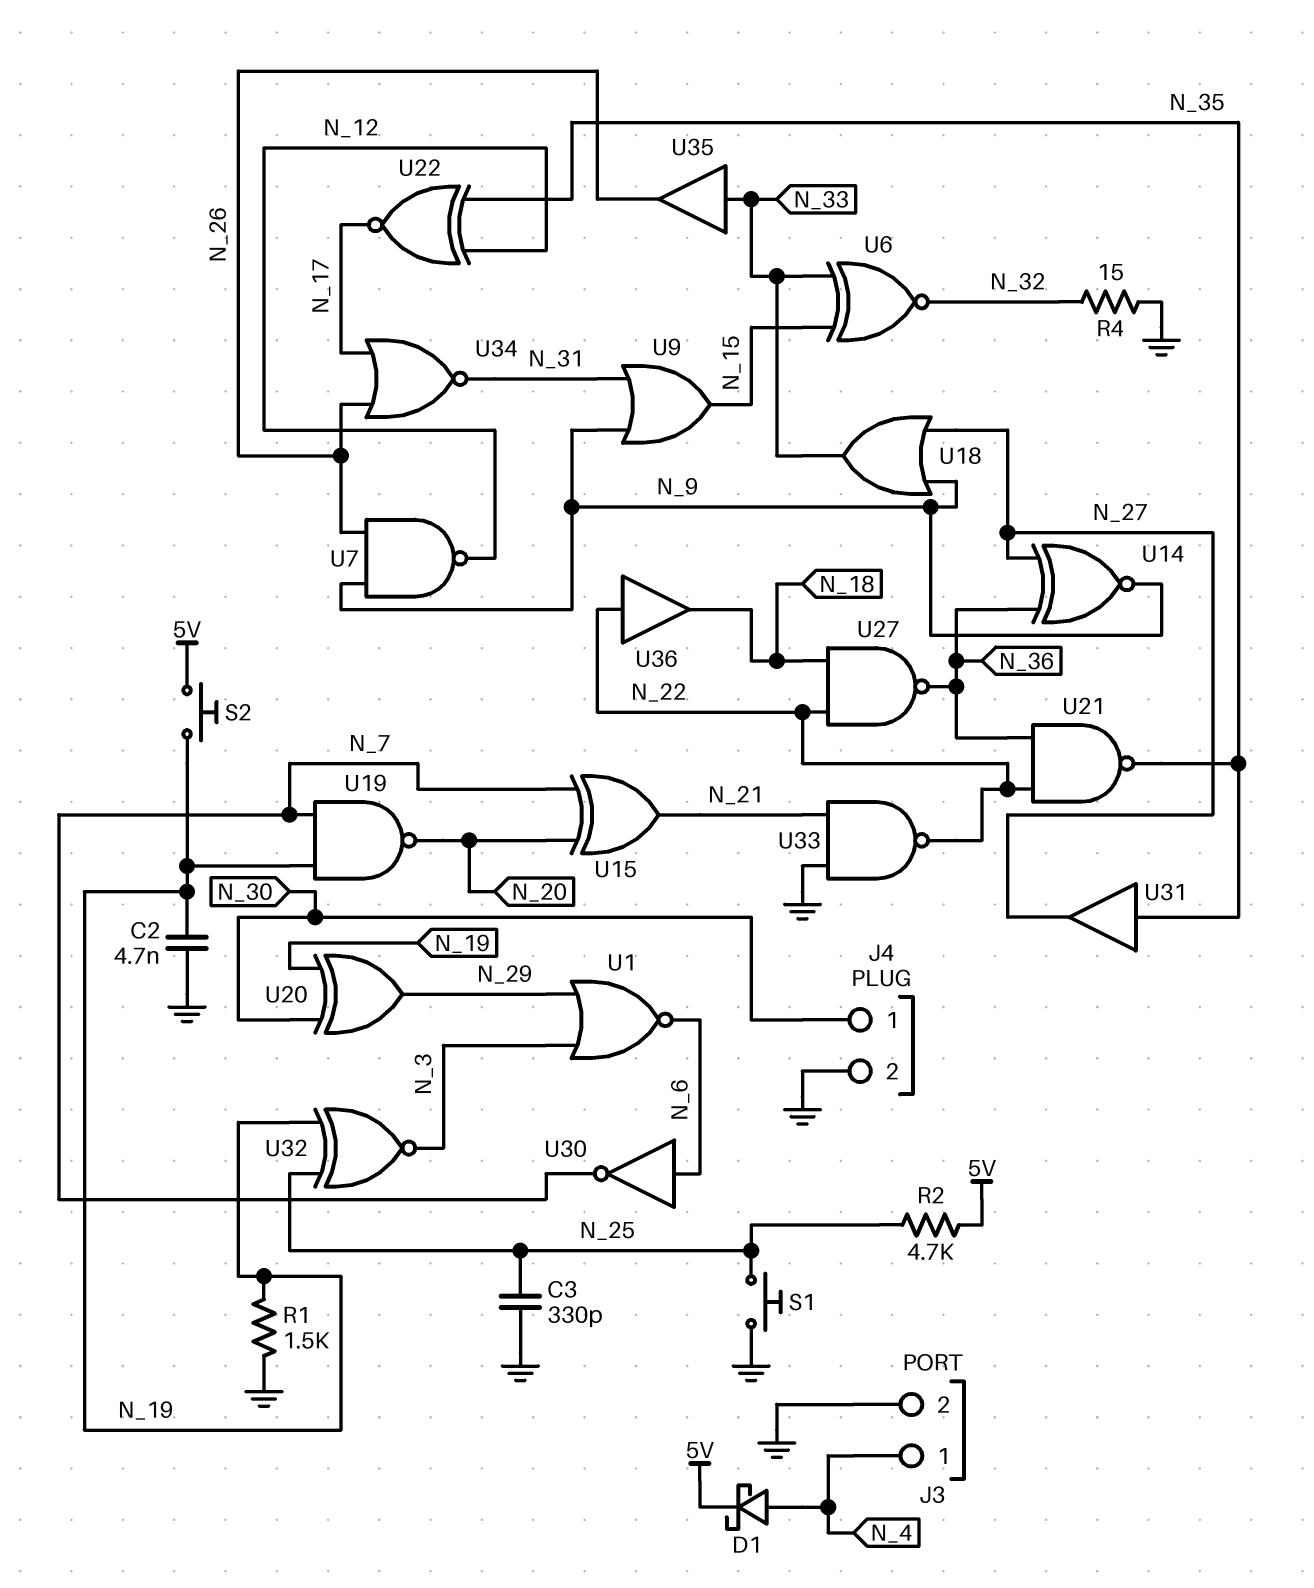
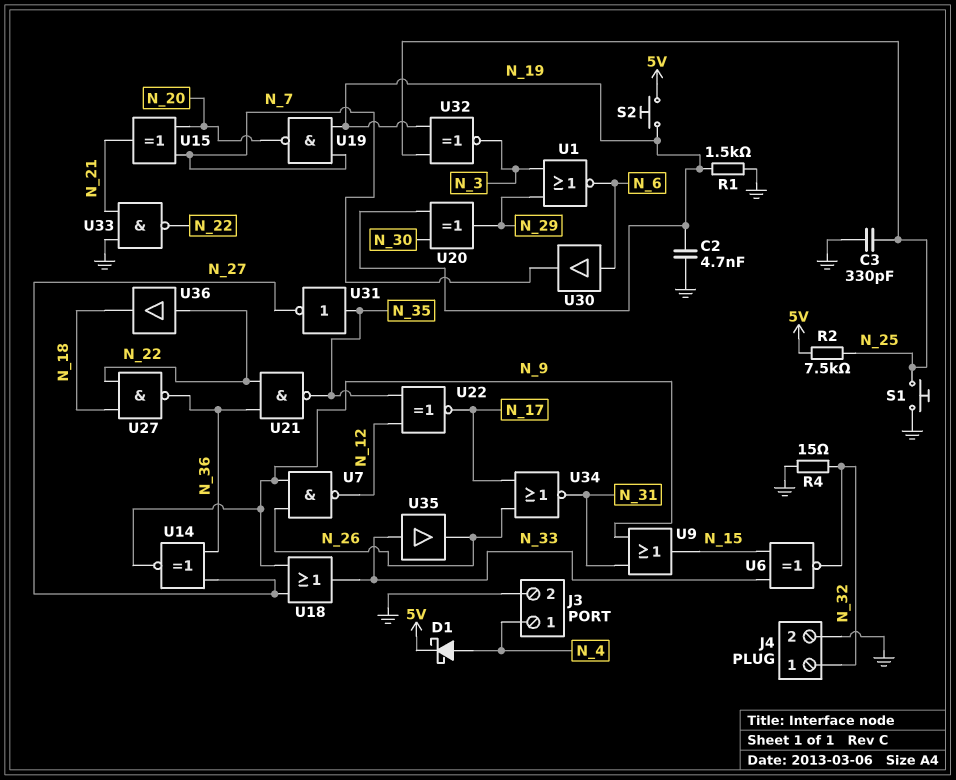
J4 pin 1: N_30 -> N_32
R2: 4.7k (5V, N_25) -> 7.5k (5V, N_25)
U30: NOT (in N_6, out N_7) -> buffer (in N_6, out N_7)
U31: buffer (in N_35, out N_27) -> NOT (in N_35, out N_27)

